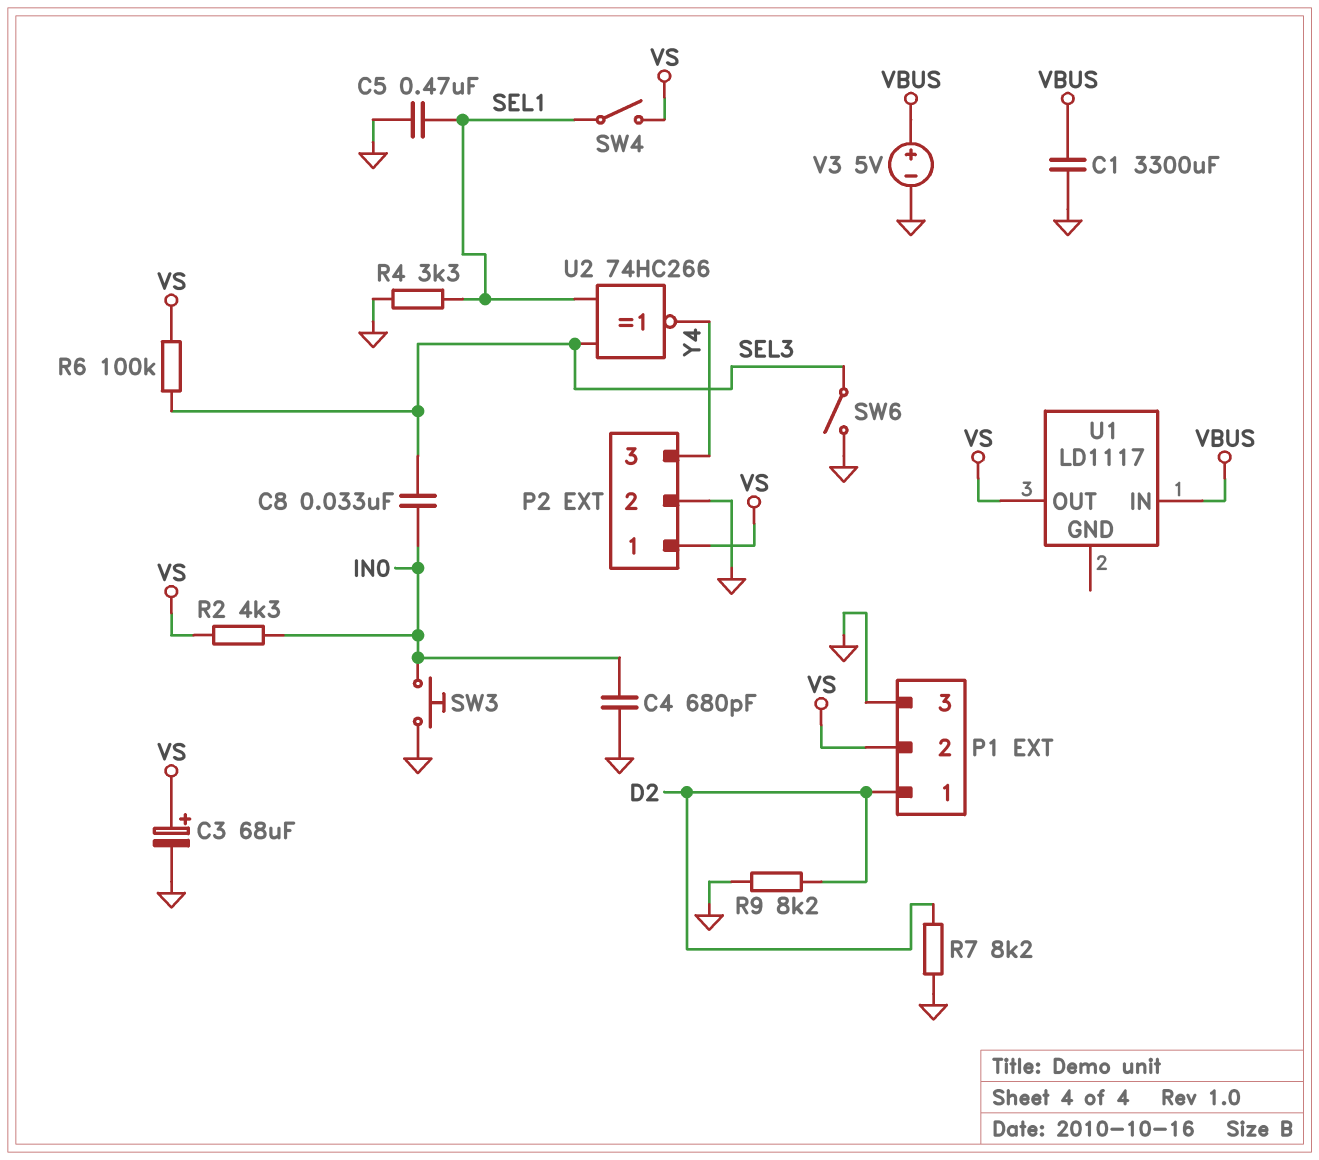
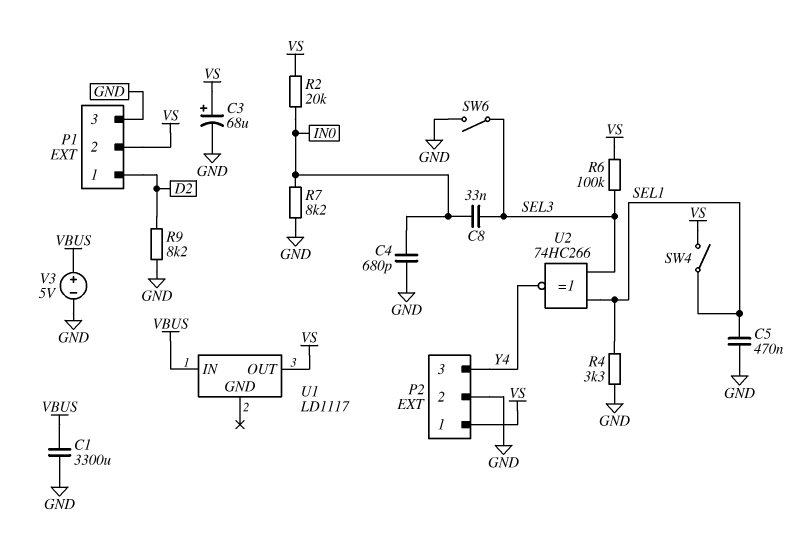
R2: 4.3k (IN0, VS) -> 20k (IN0, VS)
R7: 8.2k (D2, GND) -> 8.2k (GND, IN0)
SW3: button (GND, IN0) -> none

